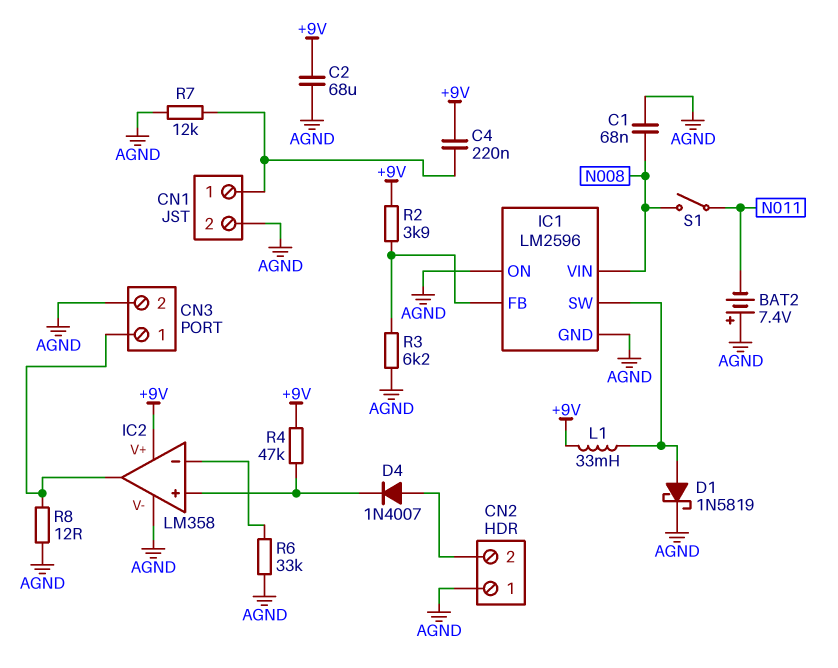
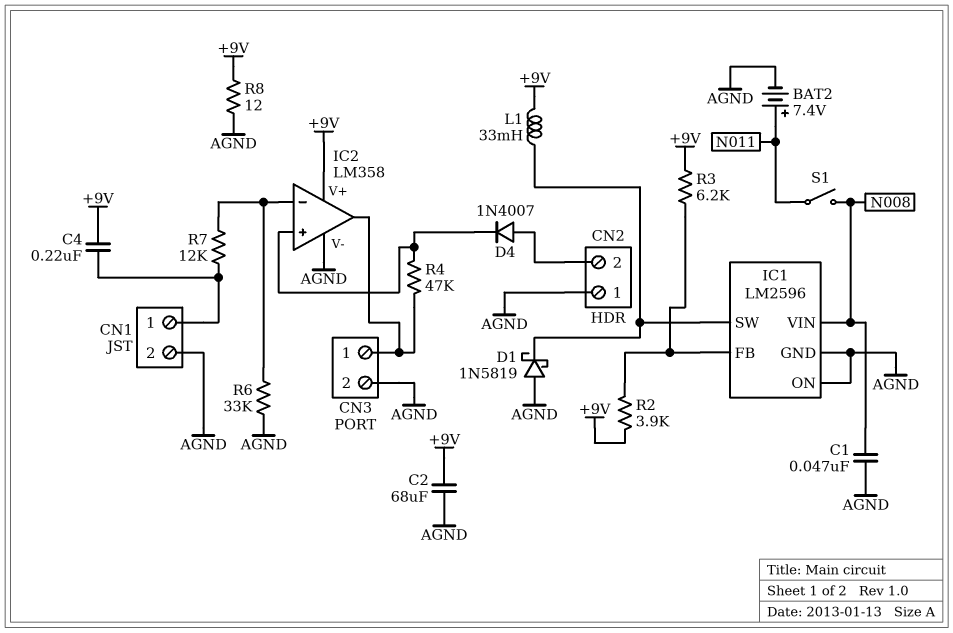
BAT2: 7.4V (plus AGND, minus N011) -> 7.4V (plus N011, minus AGND)
C1: 68nF (AGND, N008) -> 47nF (AGND, N008)
D1: schottky 1N5819 (A IC1/SW, K AGND) -> schottky 1N5819 (A AGND, K IC1/SW)
R3: 6.2k (AGND, IC1/FB) -> 6.2k (+9V, IC1/FB)
R4: 47k (+9V, IC2/in+) -> 47k (CN3/1, IC2/in+)
R7: 12k (AGND, CN1/1) -> 12k (CN1/1, IC2/in-)
R8: 12 (AGND, CN3/1) -> 12 (+9V, AGND)

